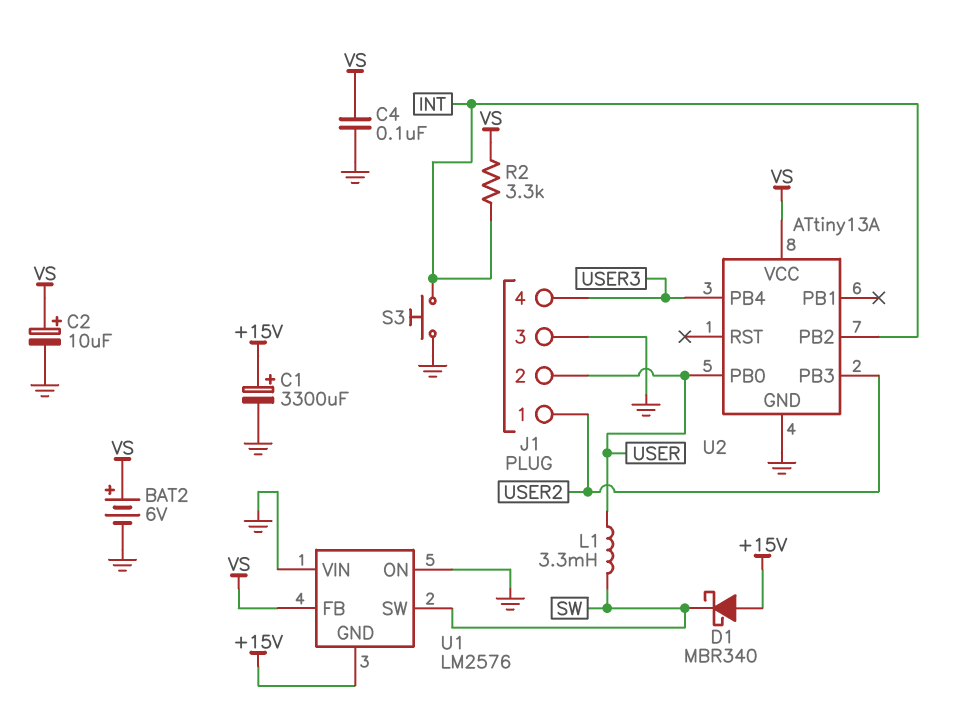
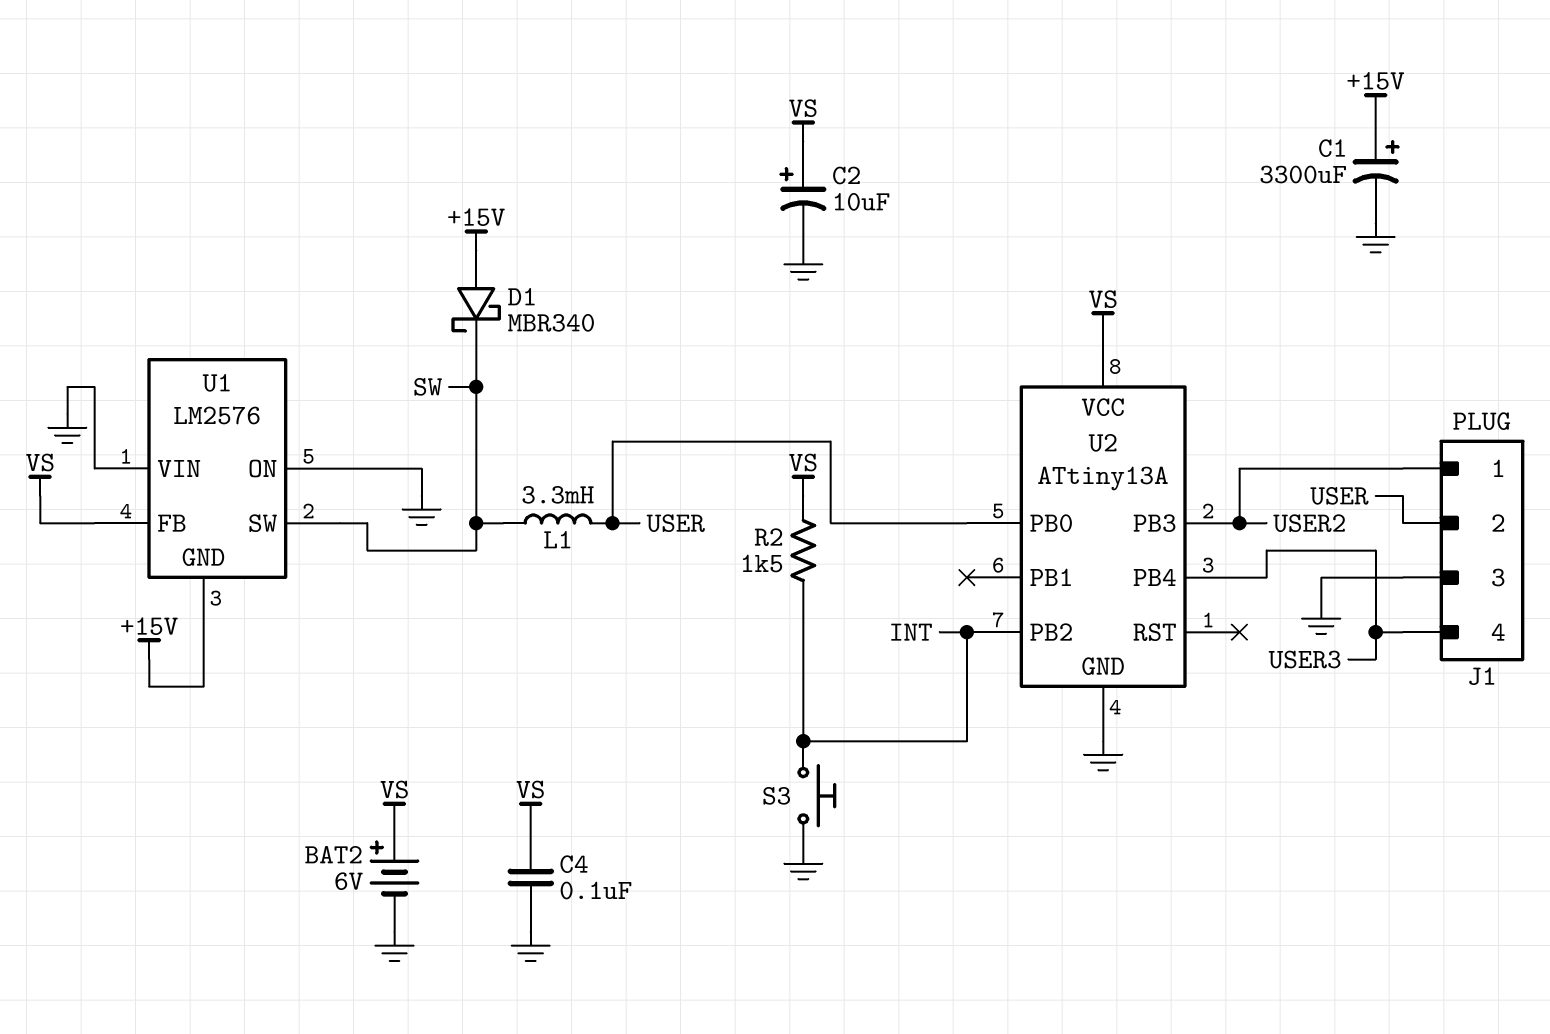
R2: 3.3k (INT, VS) -> 1.5k (INT, VS)

